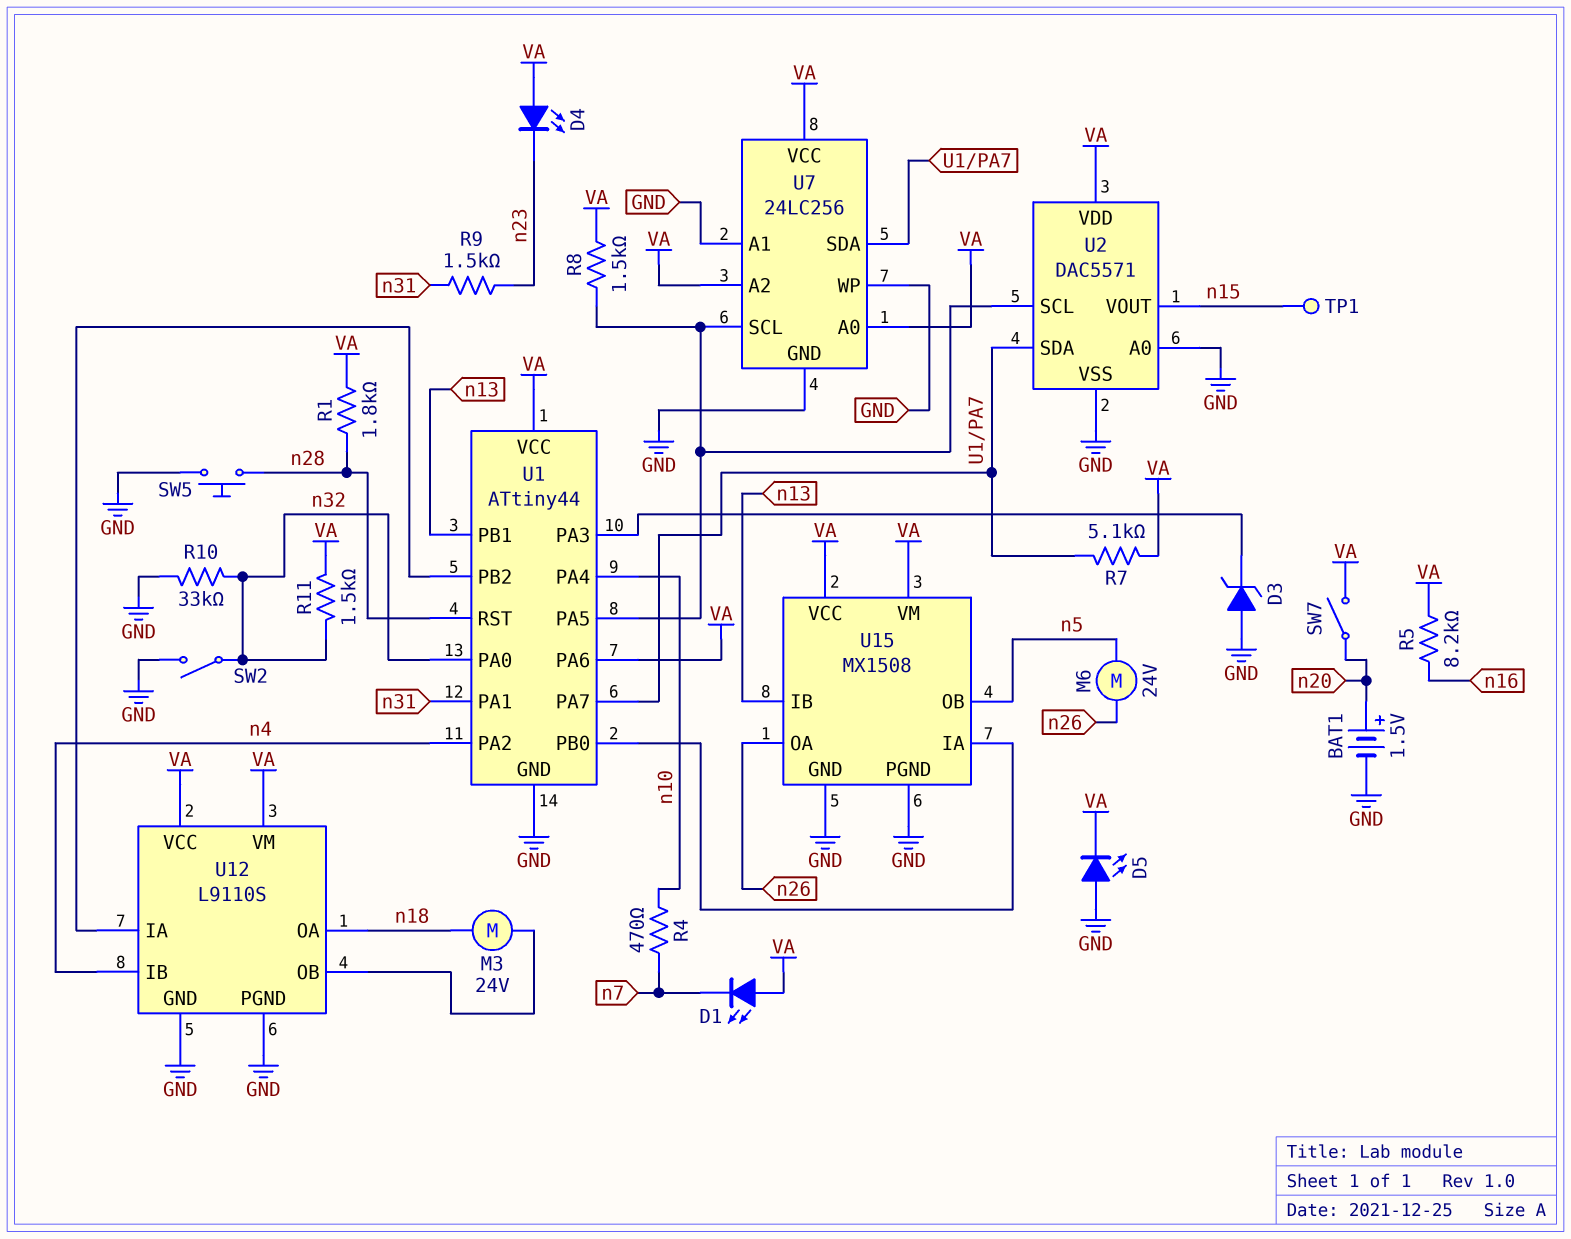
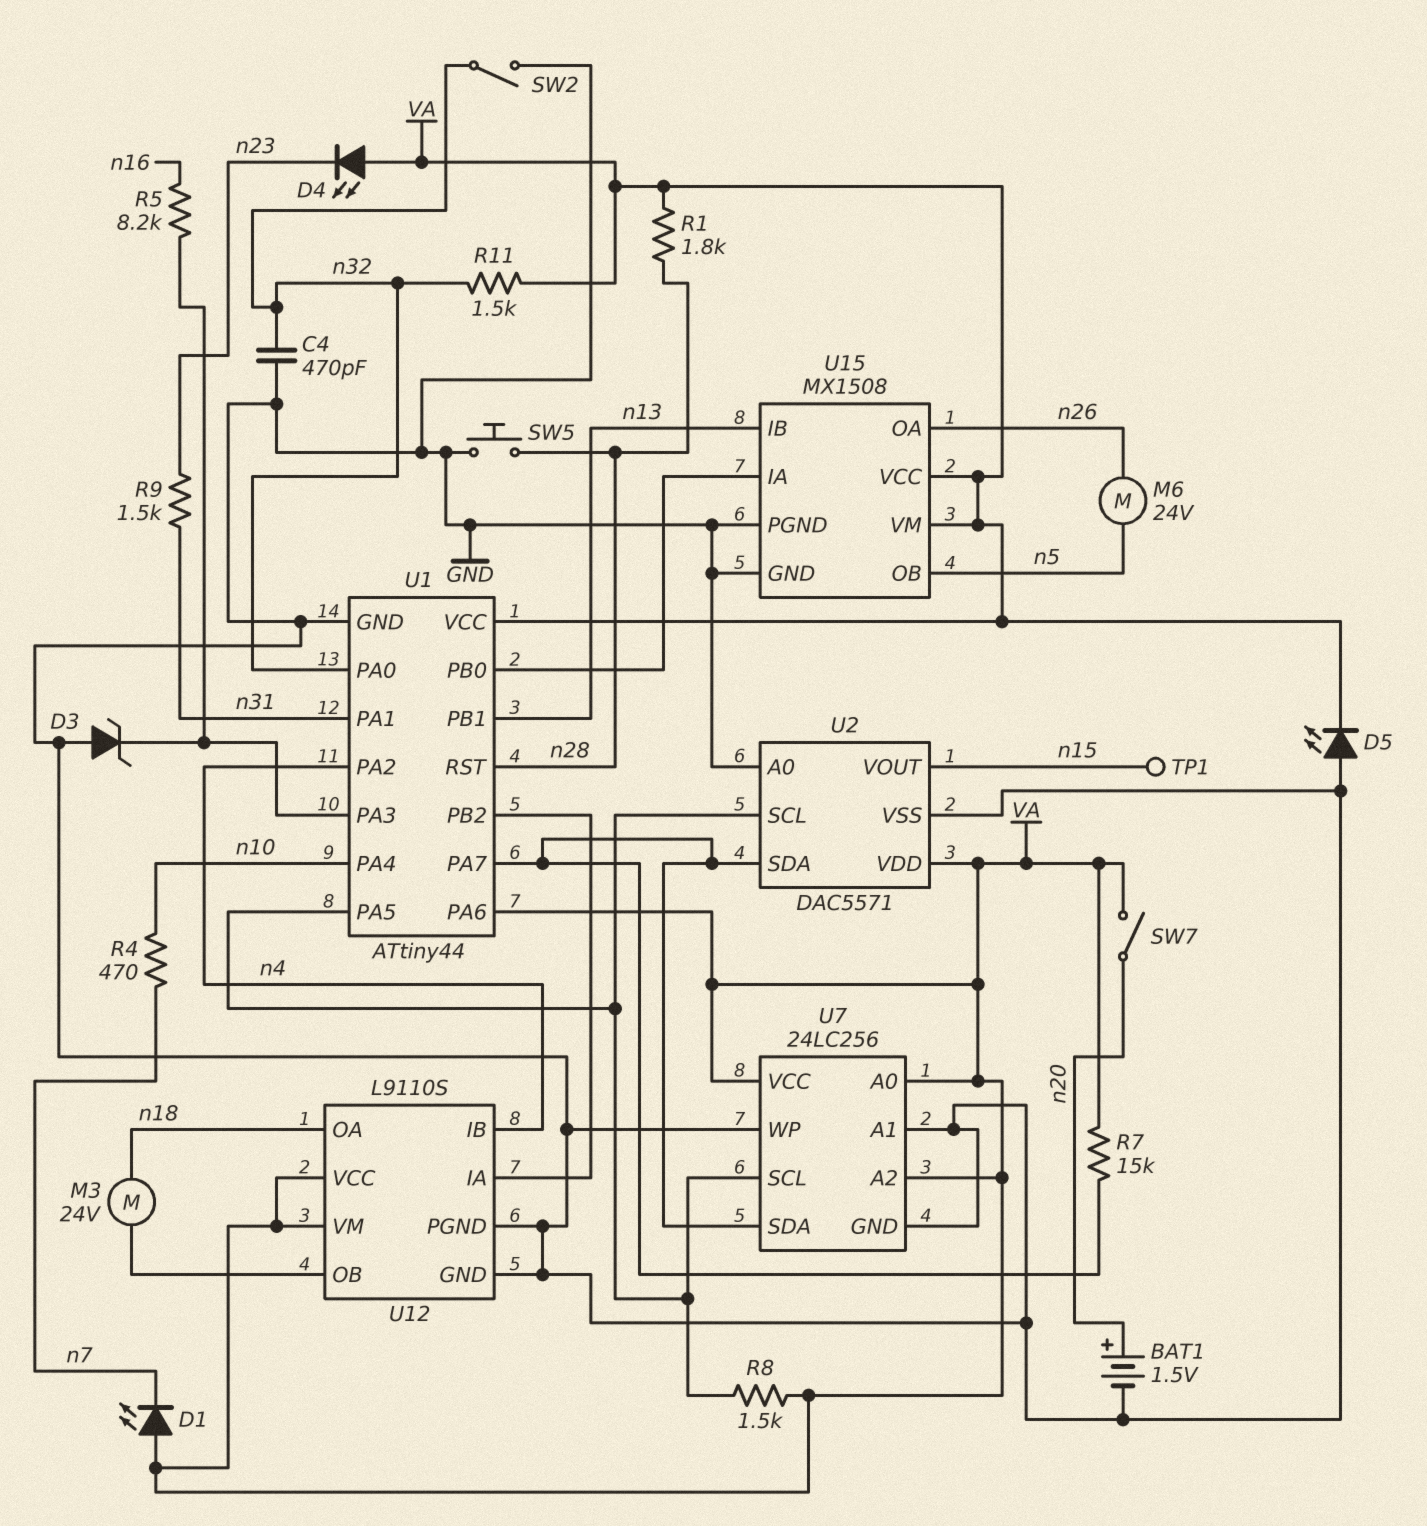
C4: none -> 470pF (GND, n32)
R5: 8.2k (VA, n16) -> 8.2k (U1/PA3, n16)
R7: 5.1k (U1/PA7, VA) -> 15k (U1/PA7, VA)
R10: 33k (GND, n32) -> none

